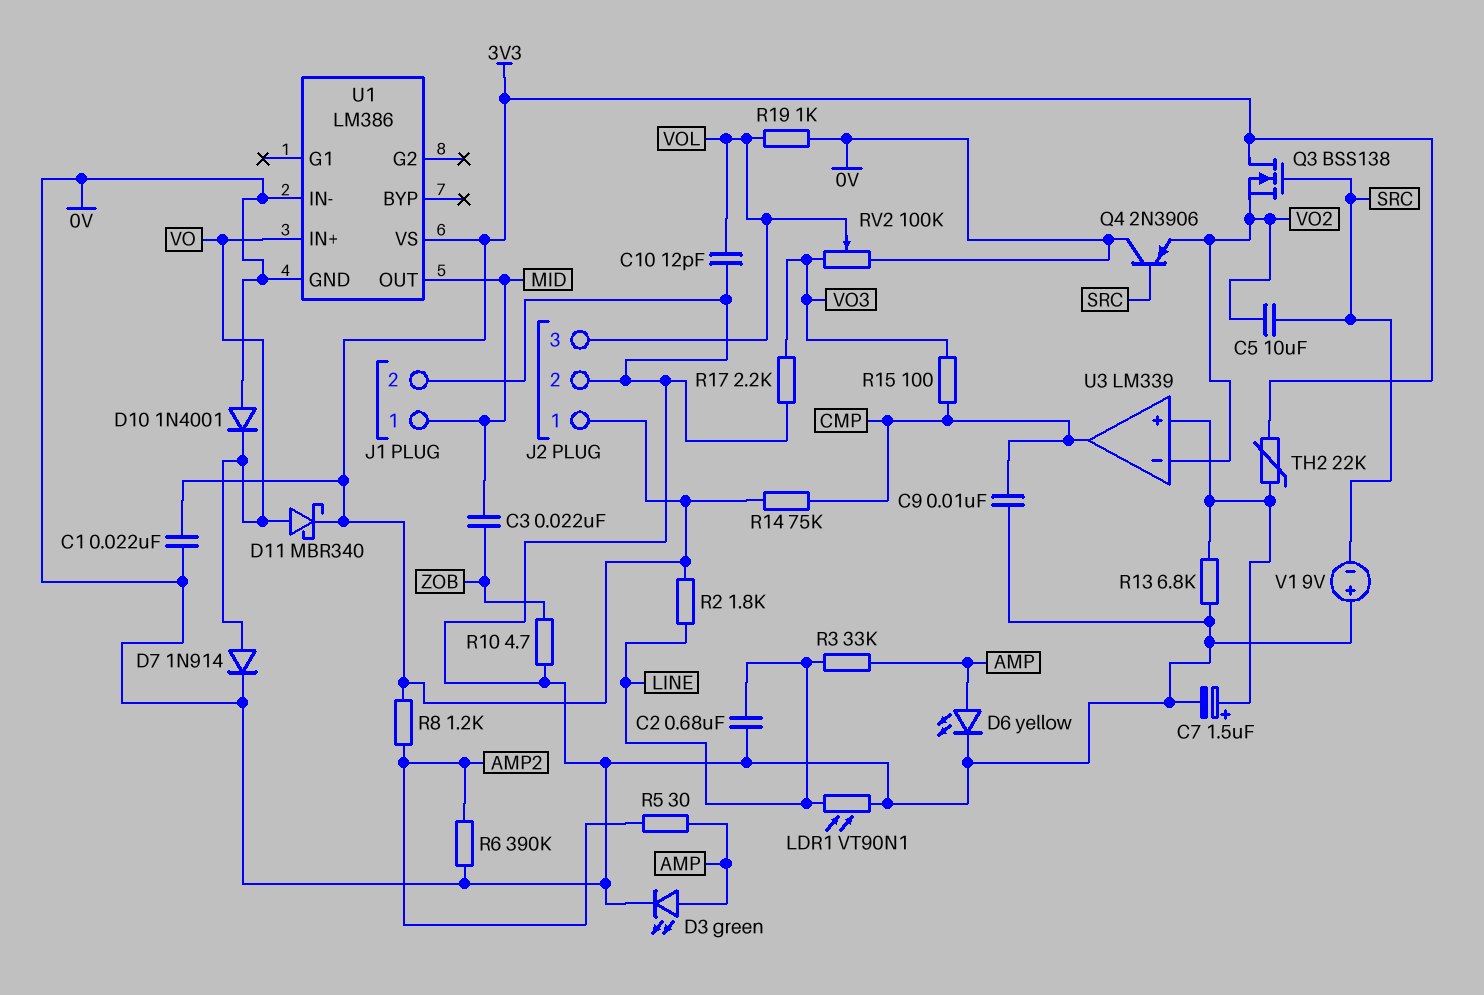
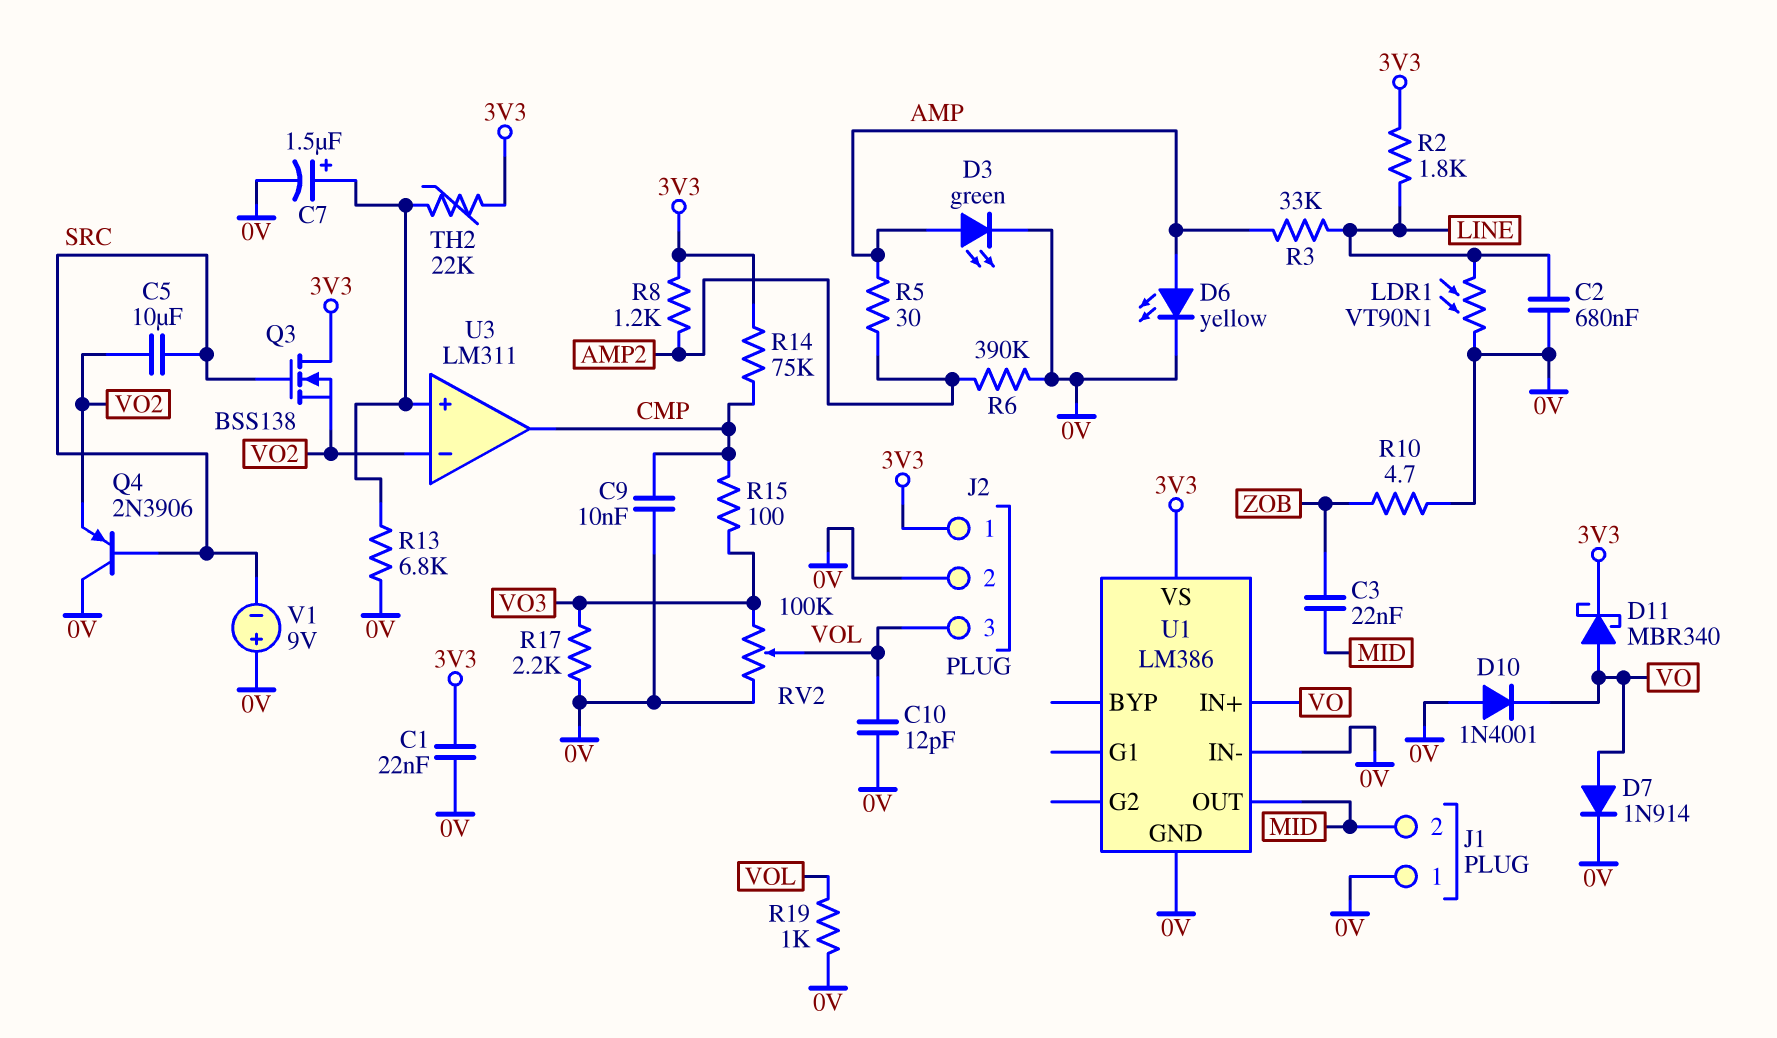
J1 pin 1: MID -> 0V
J1 pin 2: 0V -> MID
U3: LM339 -> LM311

